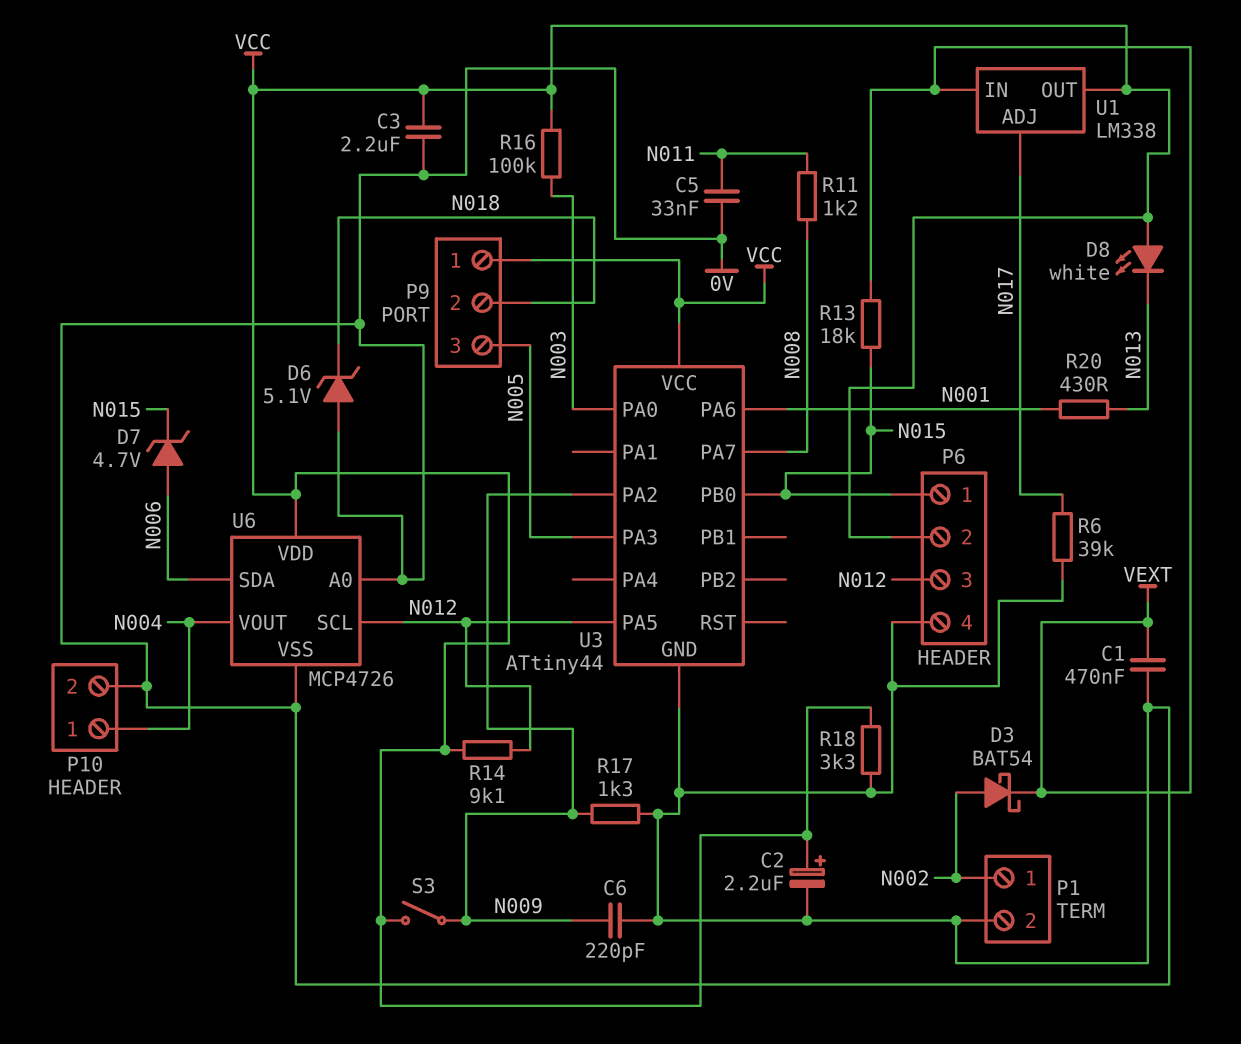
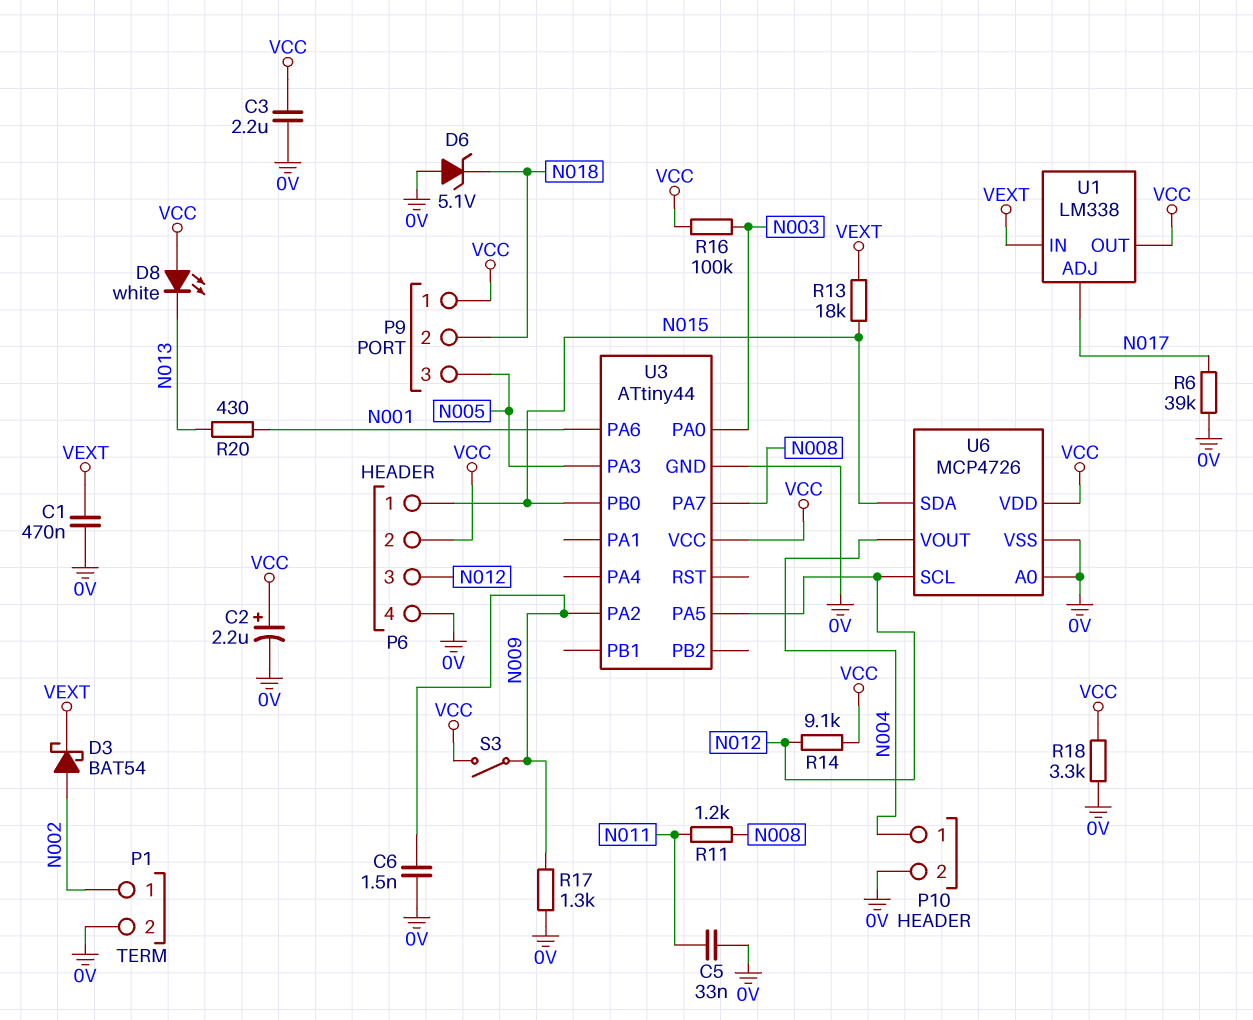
C6: 220pF (0V, N009) -> 1.5nF (0V, N009)
D7: zener 4.7V (A N006, K N015) -> none
U6 pin SDA: N006 -> N015

